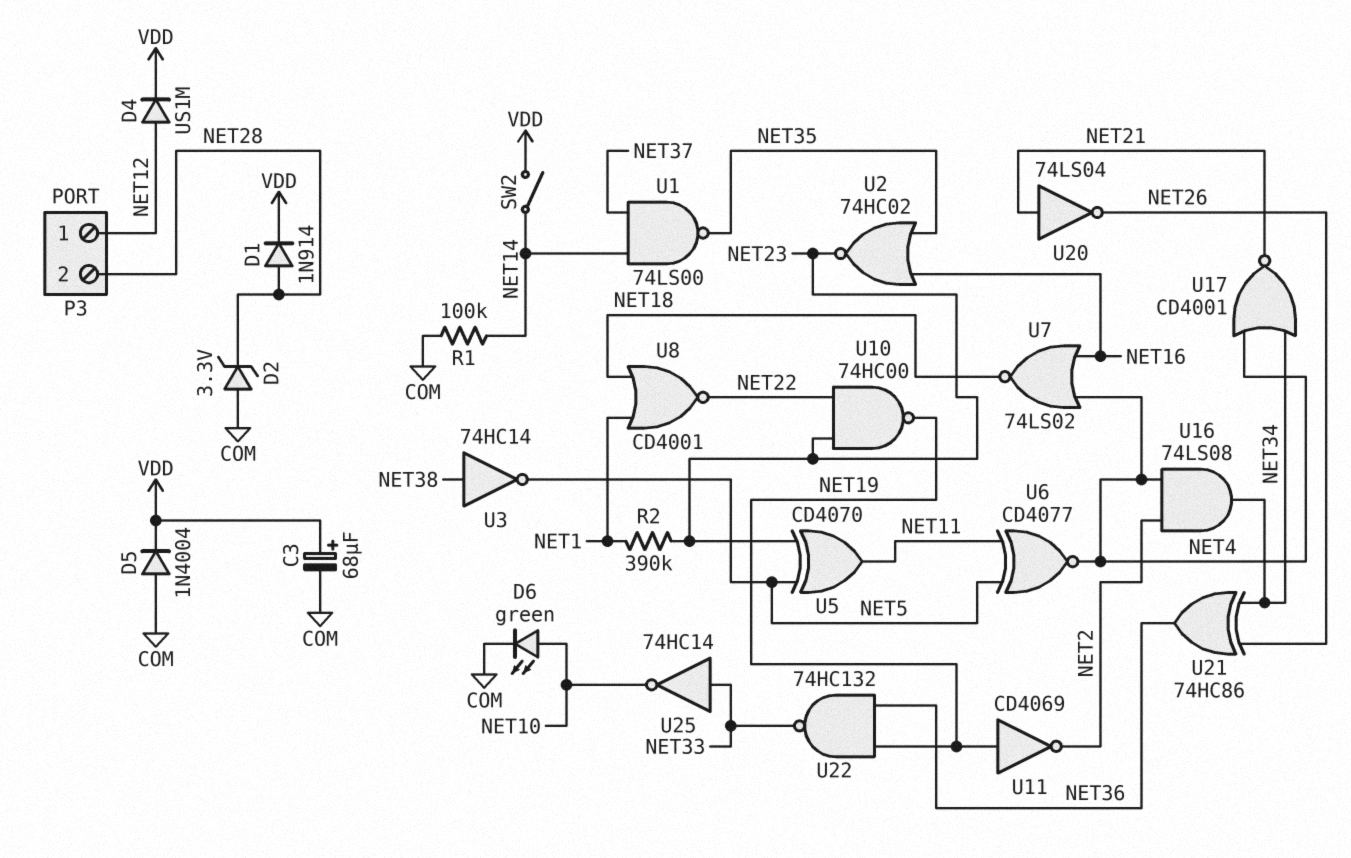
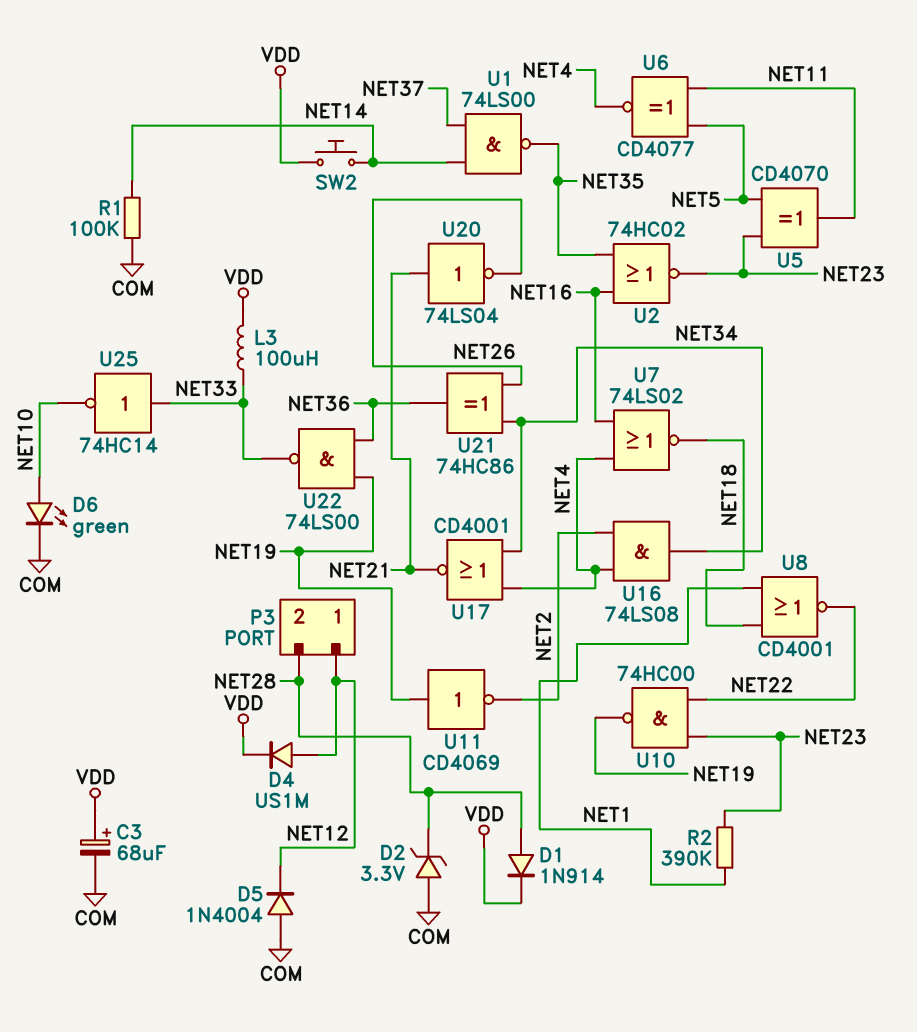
D5: diode 1N4004 (A COM, K VDD) -> diode 1N4004 (A COM, K NET12)
L3: none -> 100uH (NET33, VDD)
SW2: switch (NET14, VDD) -> button (NET14, VDD)
U3: NOT 74HC14 (in NET38, out NET5) -> none
U22: NAND 74HC132 (in NET19, in NET36, out NET33) -> NAND 74LS00 (in NET19, in NET36, out NET33)

